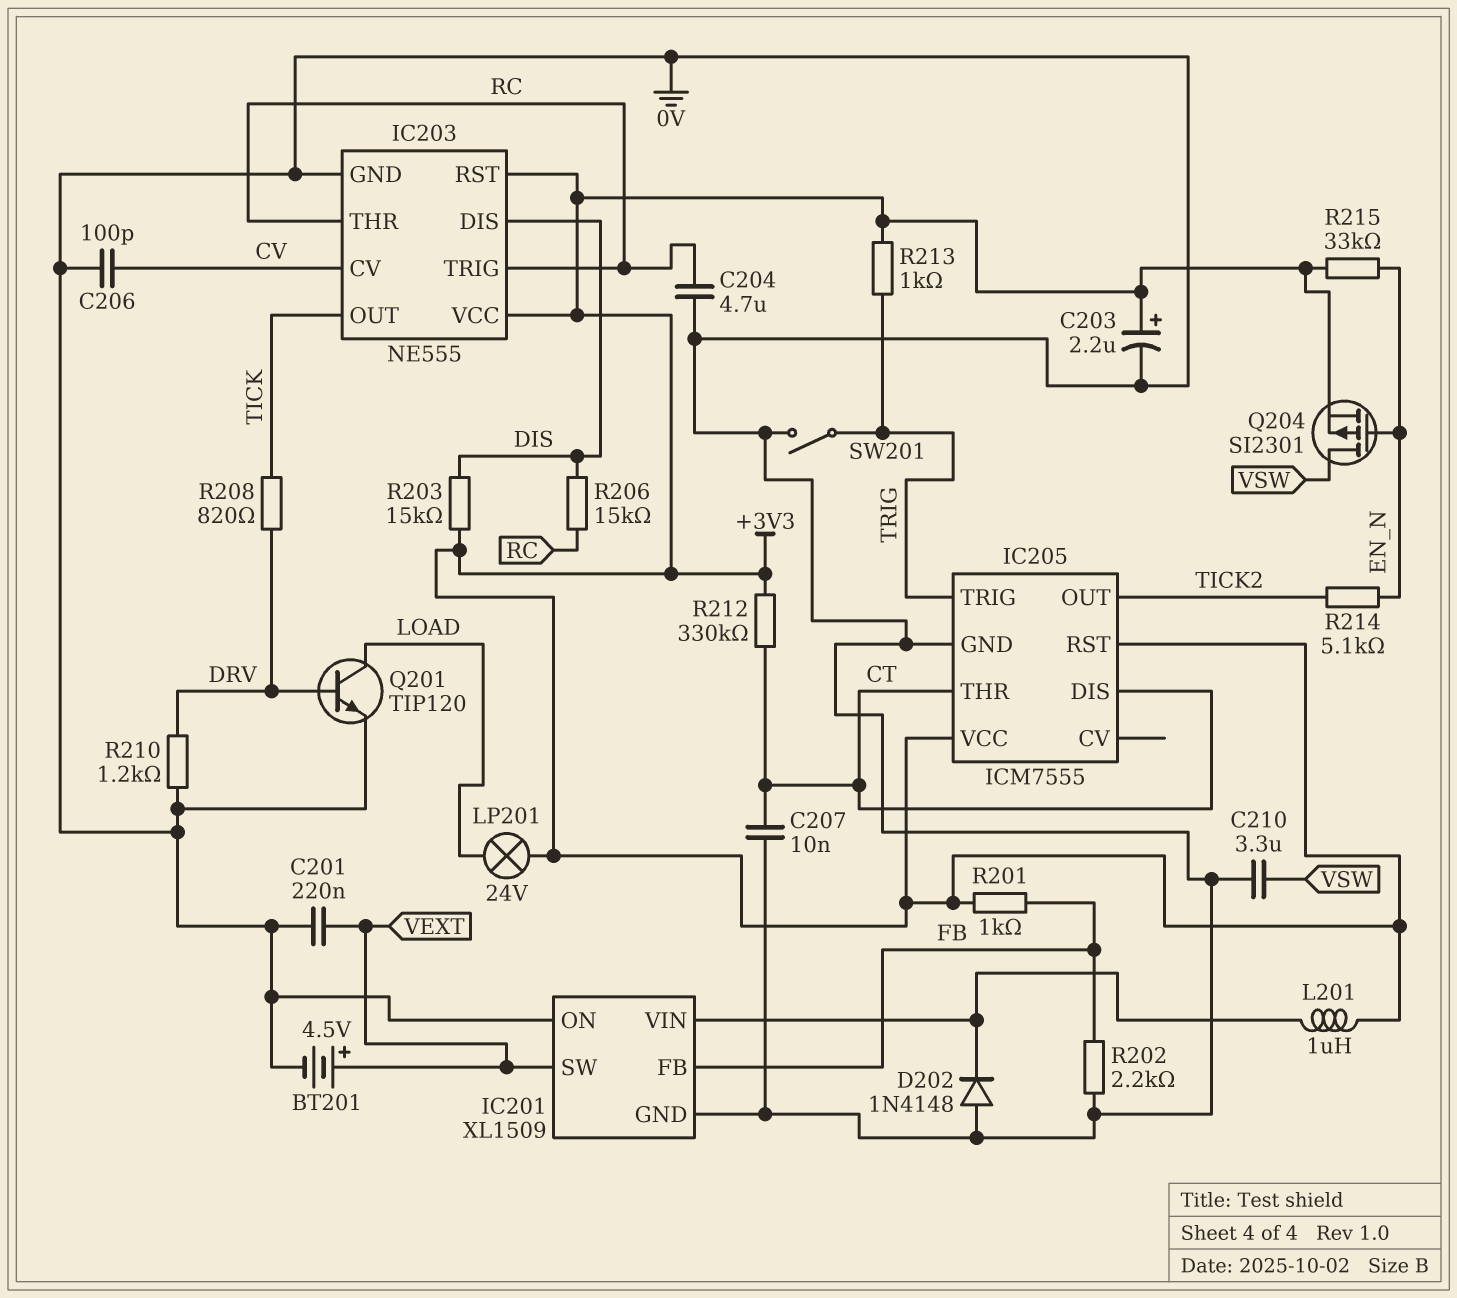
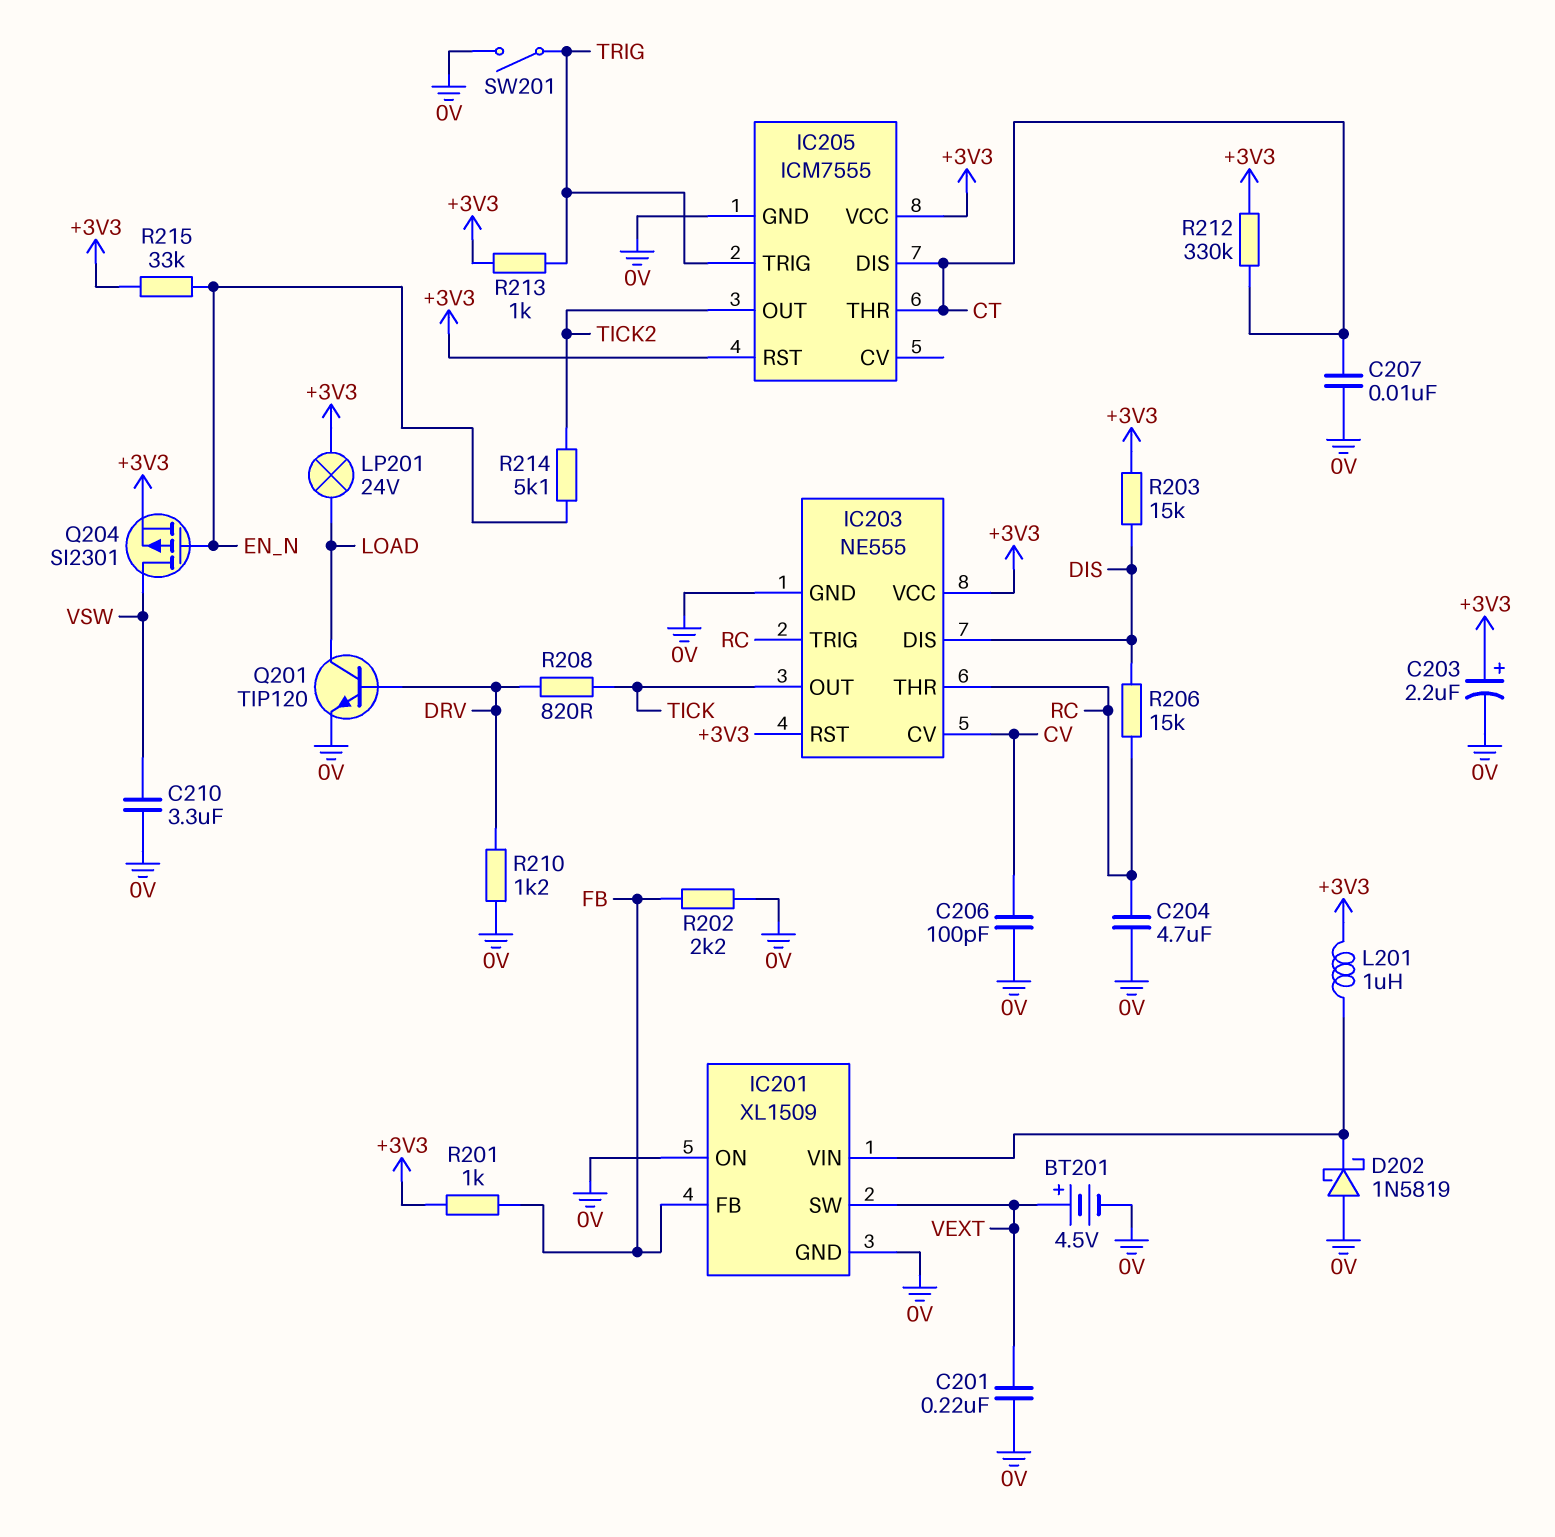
D202: diode 1N4148 (A 0V, K IC201/VIN) -> schottky 1N5819 (A 0V, K IC201/VIN)

